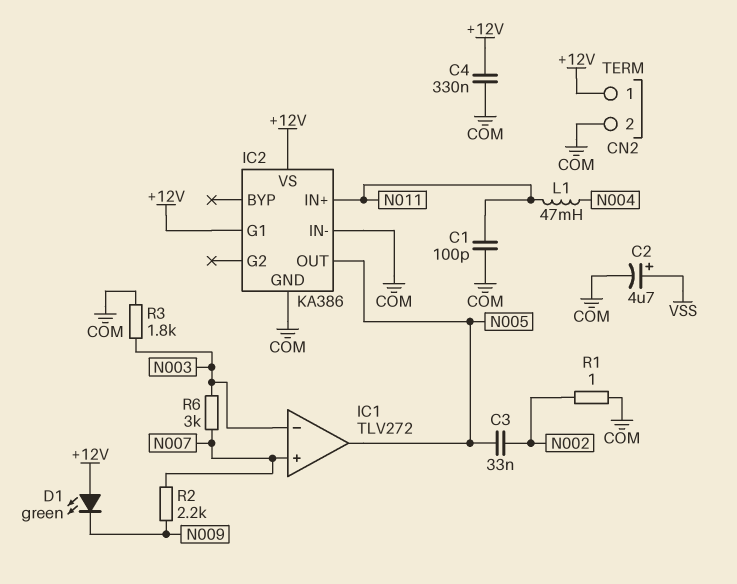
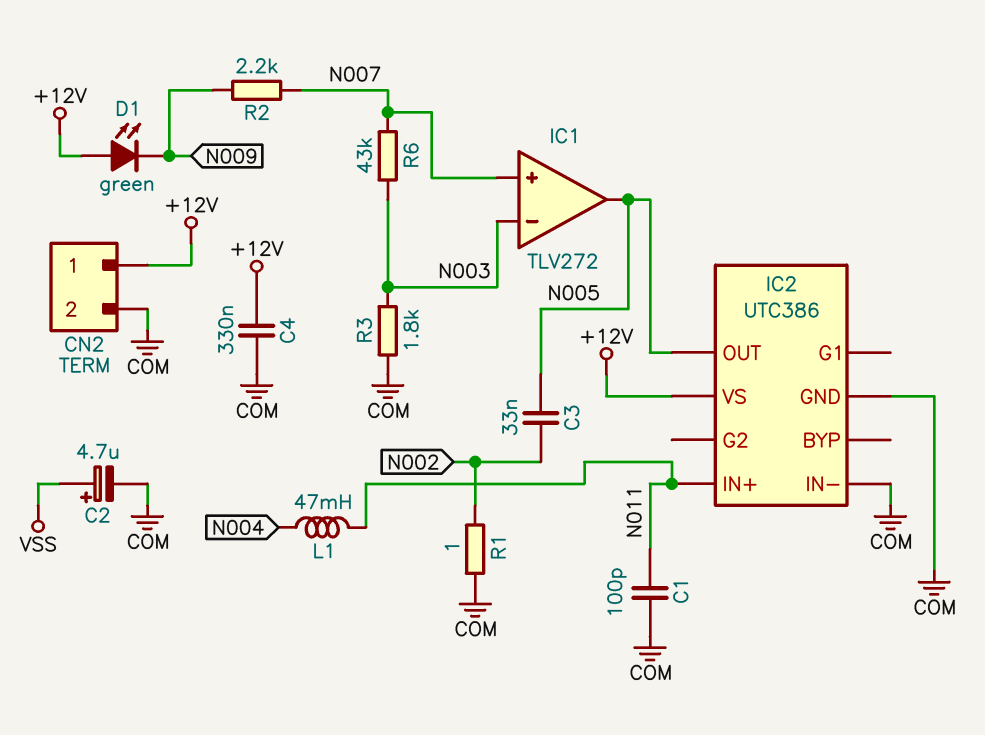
IC2: KA386 -> UTC386
IC2 pin G1: +12V -> none
R6: 3k (N003, N007) -> 43k (N003, N007)

